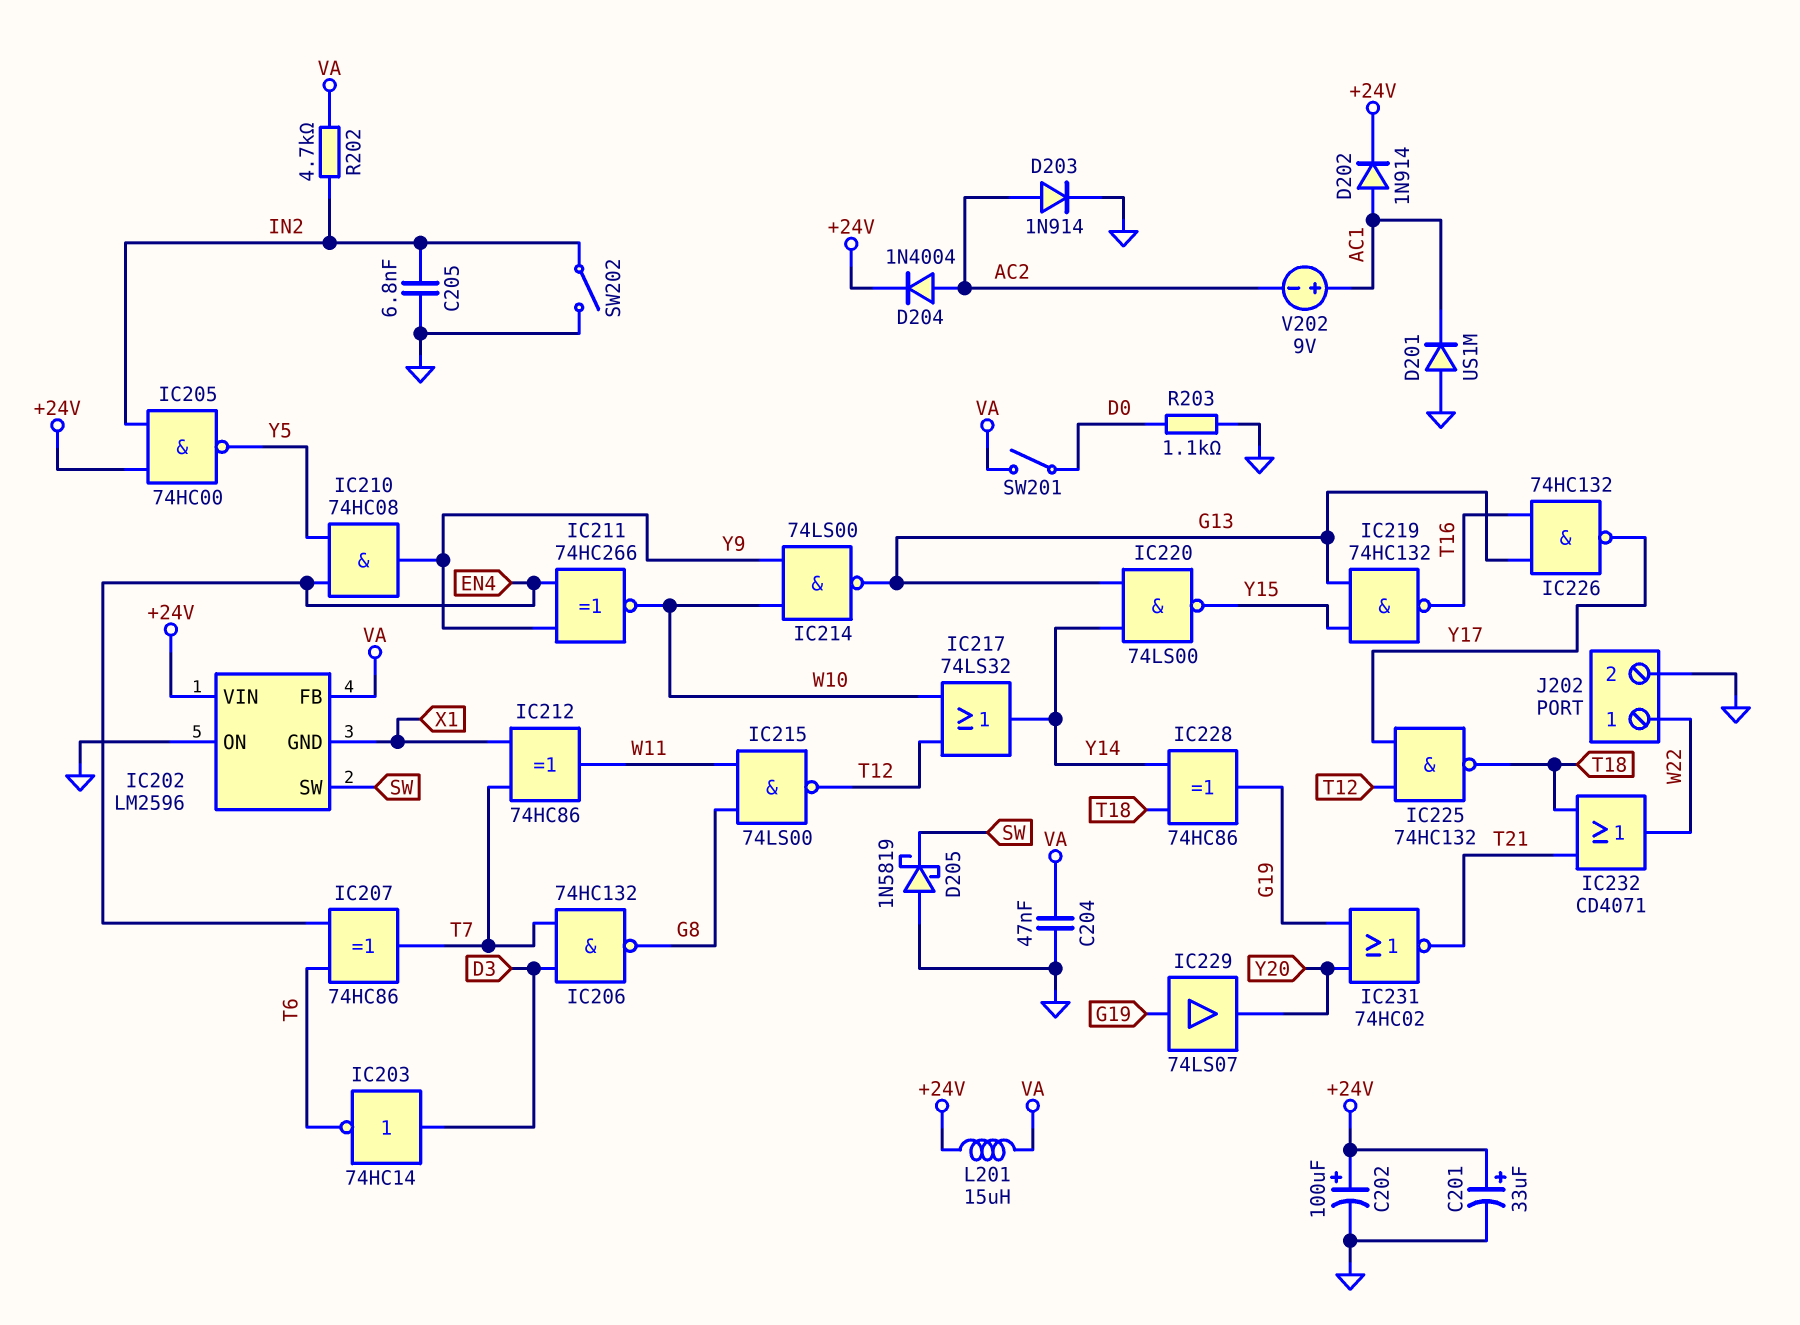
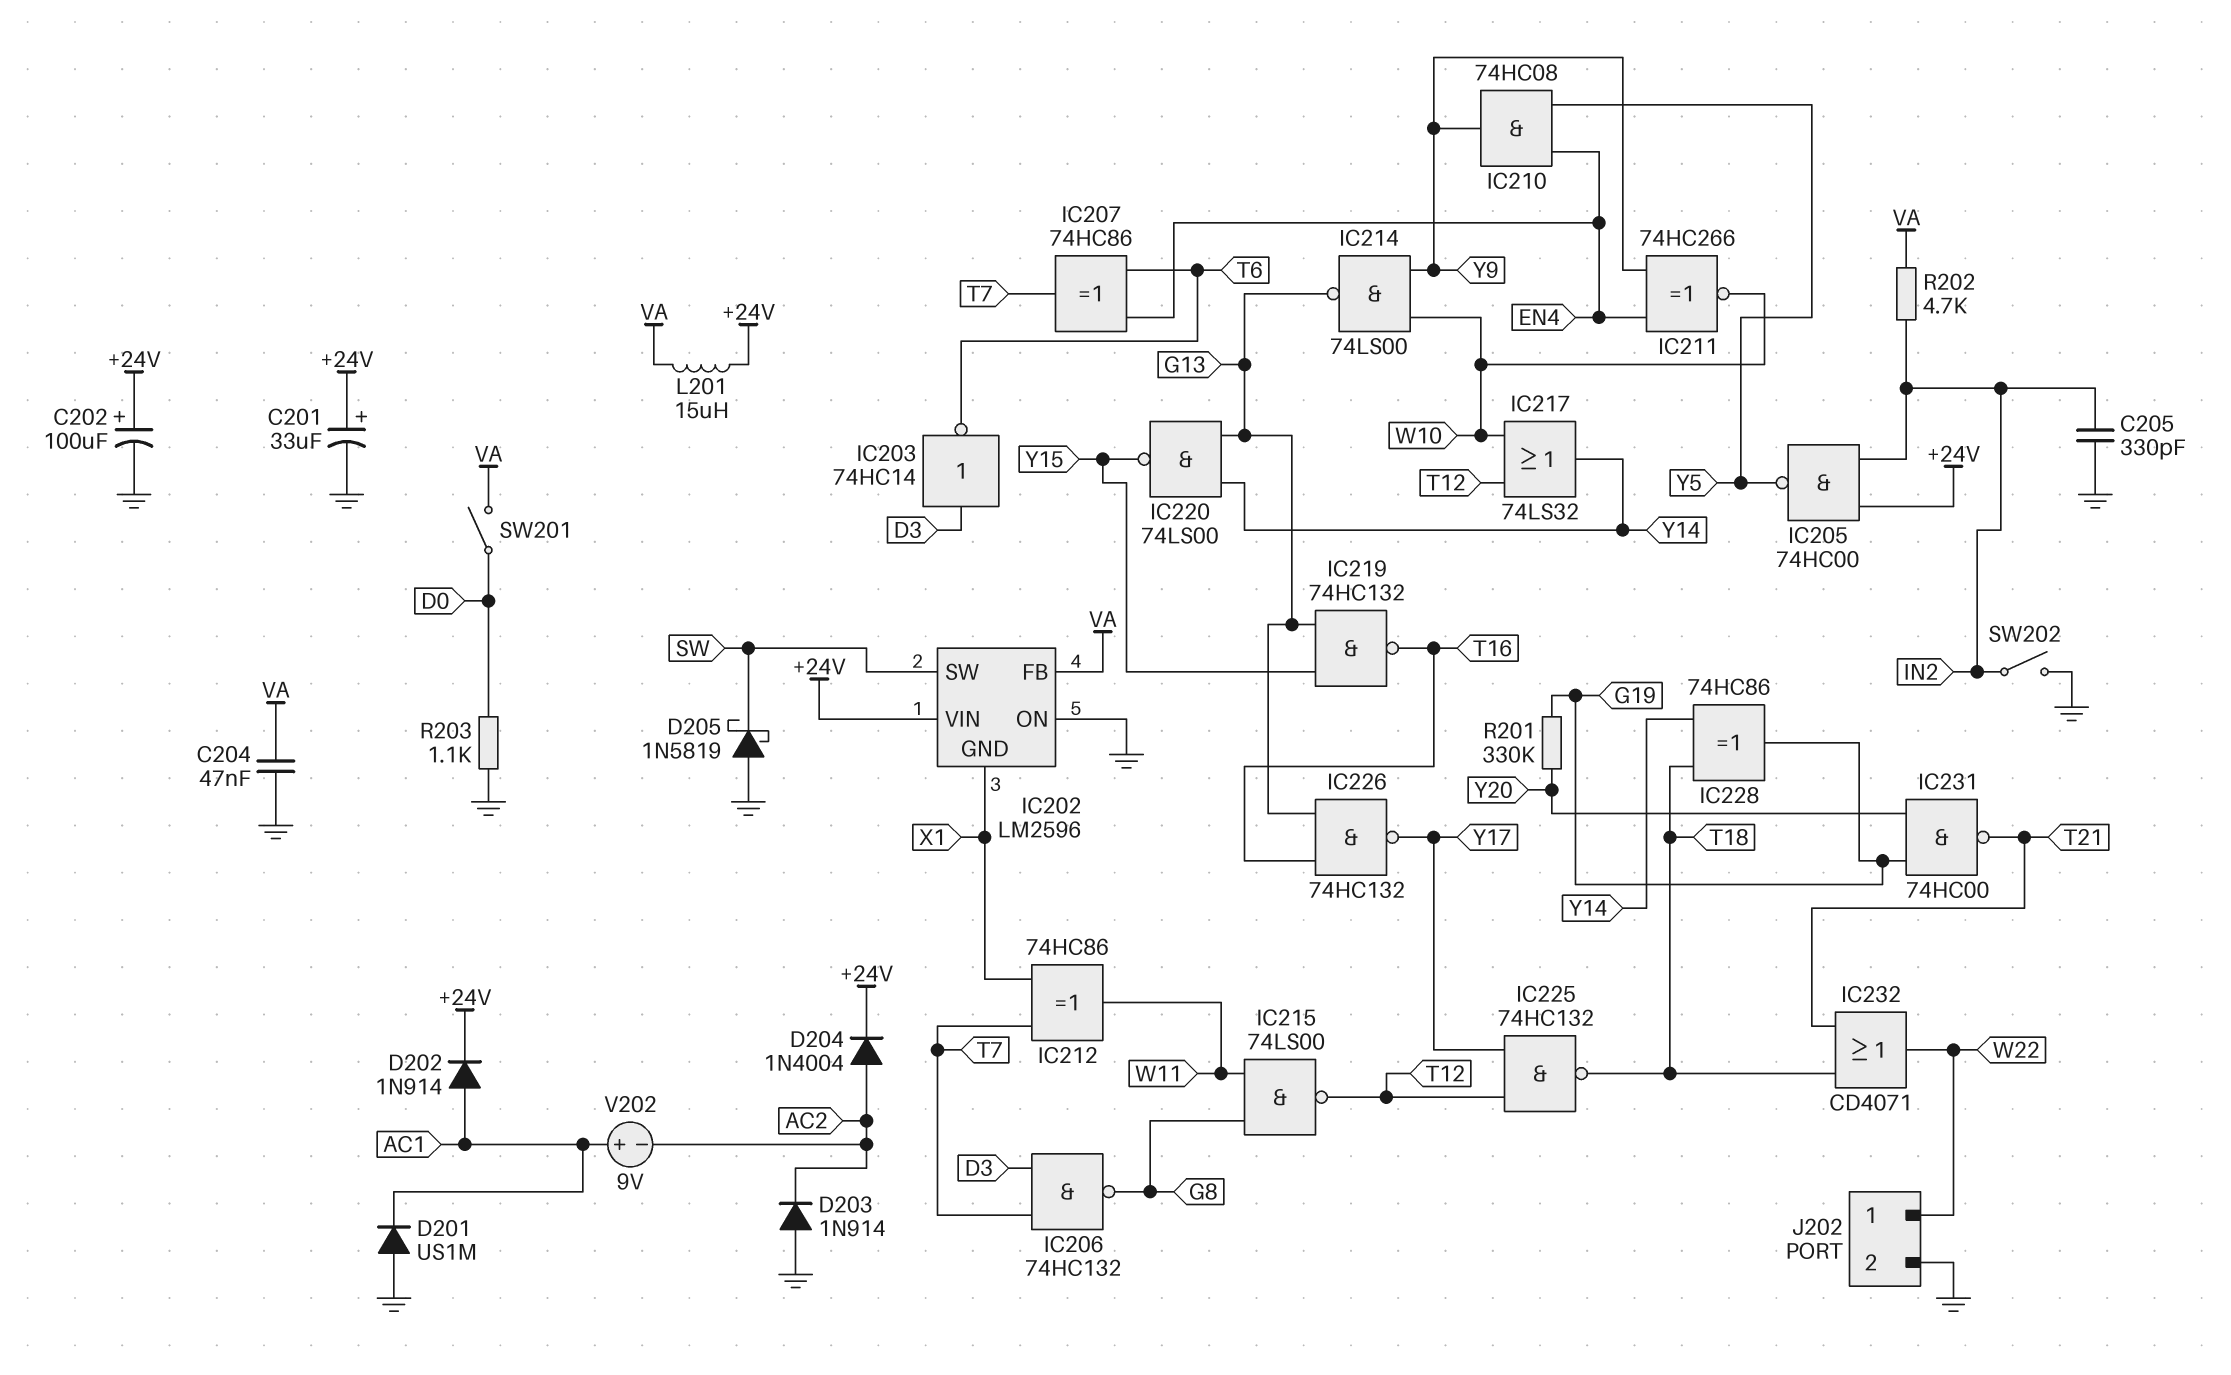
C205: 6.8nF (GND, IN2) -> 330pF (GND, IN2)
D203: diode 1N914 (A AC2, K GND) -> diode 1N914 (A GND, K AC2)
IC229: buffer 74LS07 (in G19, out Y20) -> none
IC231: NOR 74HC02 (in G19, in Y20, out T21) -> NAND 74HC00 (in G19, in Y20, out T21)
R201: none -> 330k (G19, Y20)

